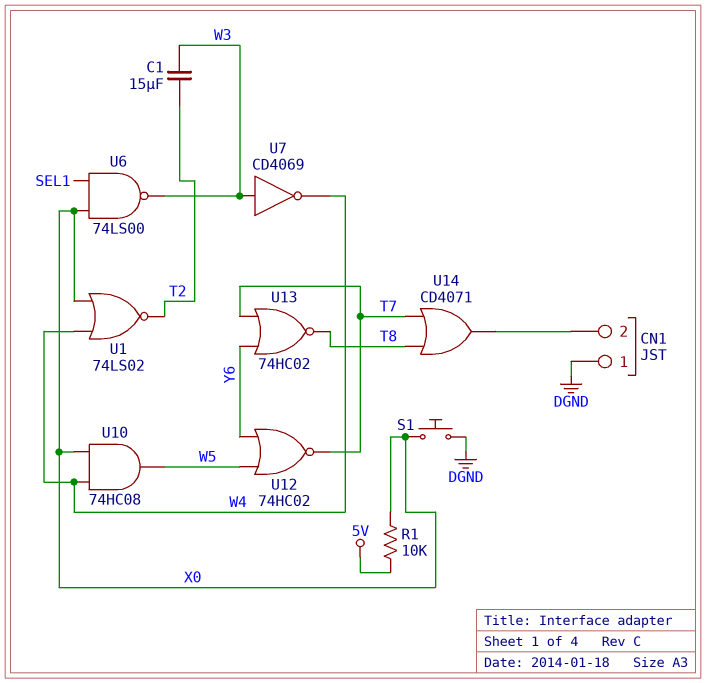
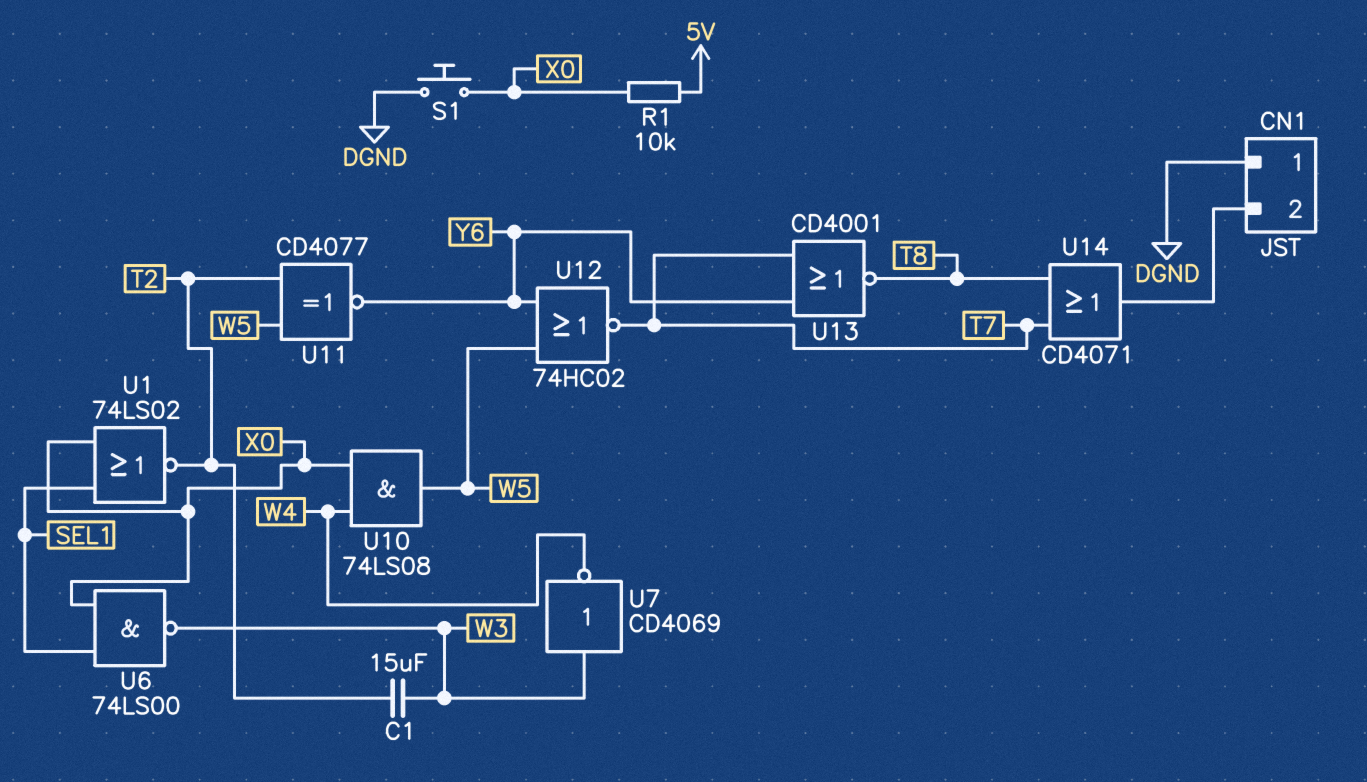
U1: NOR 74LS02 (in W4, in X0, out T2) -> NOR 74LS02 (in SEL1, in X0, out T2)
U10: AND 74HC08 (in W4, in X0, out W5) -> AND 74LS08 (in W4, in X0, out W5)
U11: none -> XNOR CD4077 (in T2, in W5, out Y6)
U13: NOR 74HC02 (in T7, in Y6, out T8) -> NOR CD4001 (in T7, in Y6, out T8)

